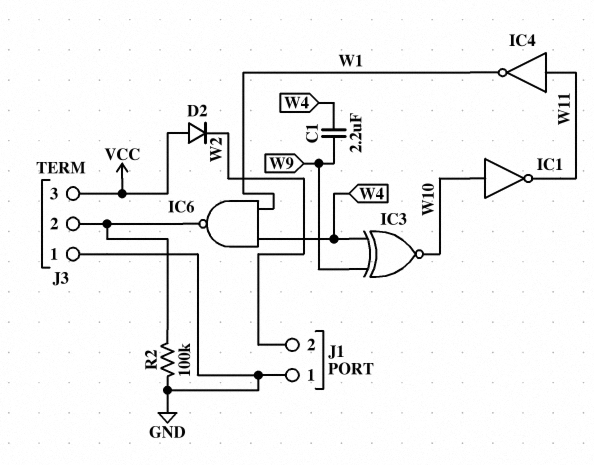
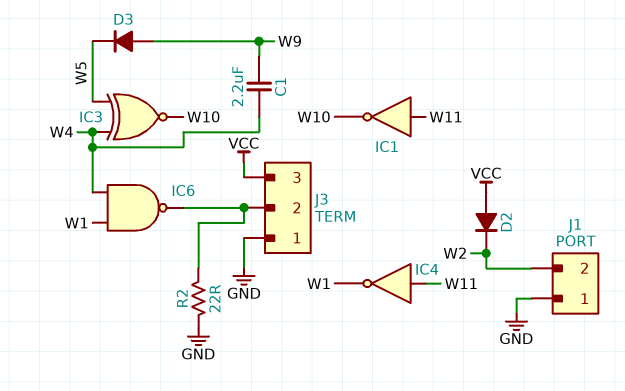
D3: none -> diode (A W9, K W5)
IC1: NOT (in W10, out W11) -> NOT (in W11, out W10)
IC3: XNOR (in W4, in W9, out W10) -> XNOR (in W4, in W5, out W10)
R2: 100k (GND, J3/2) -> 22 (GND, J3/2)

